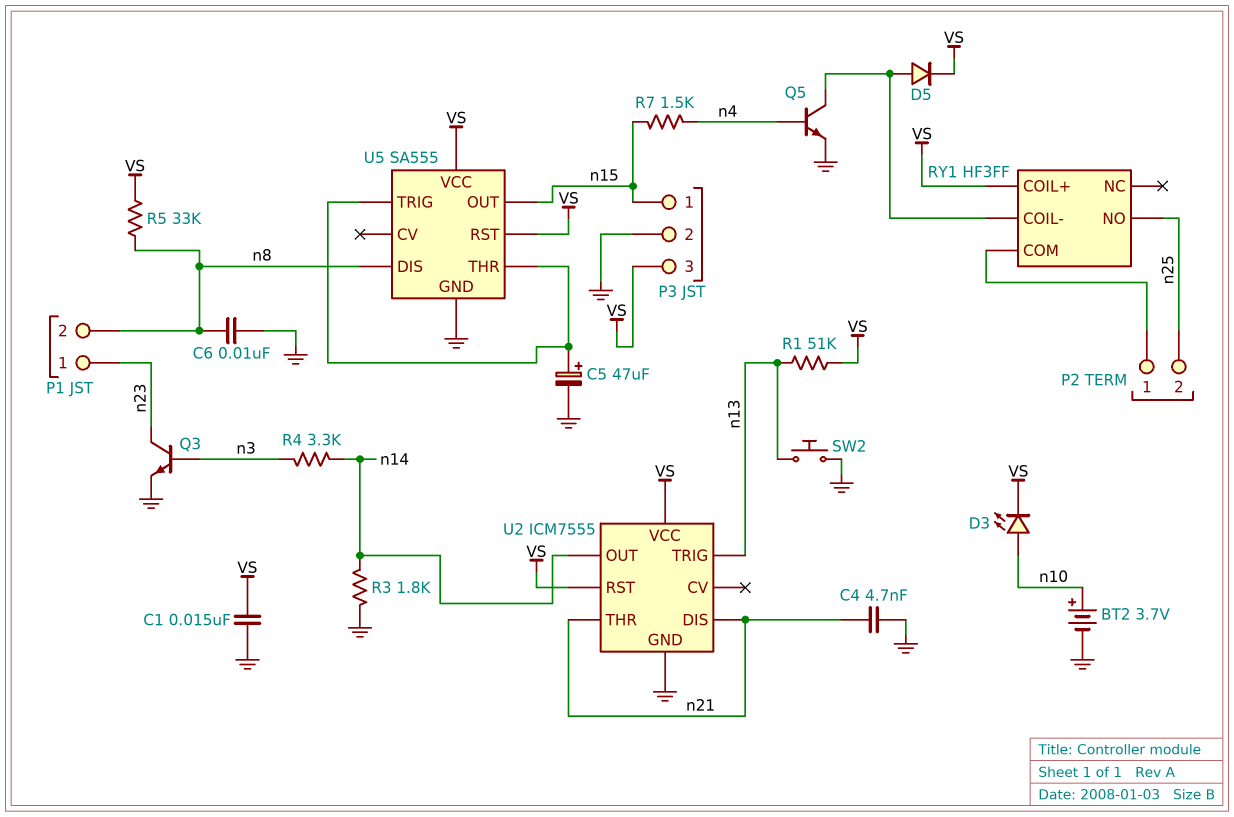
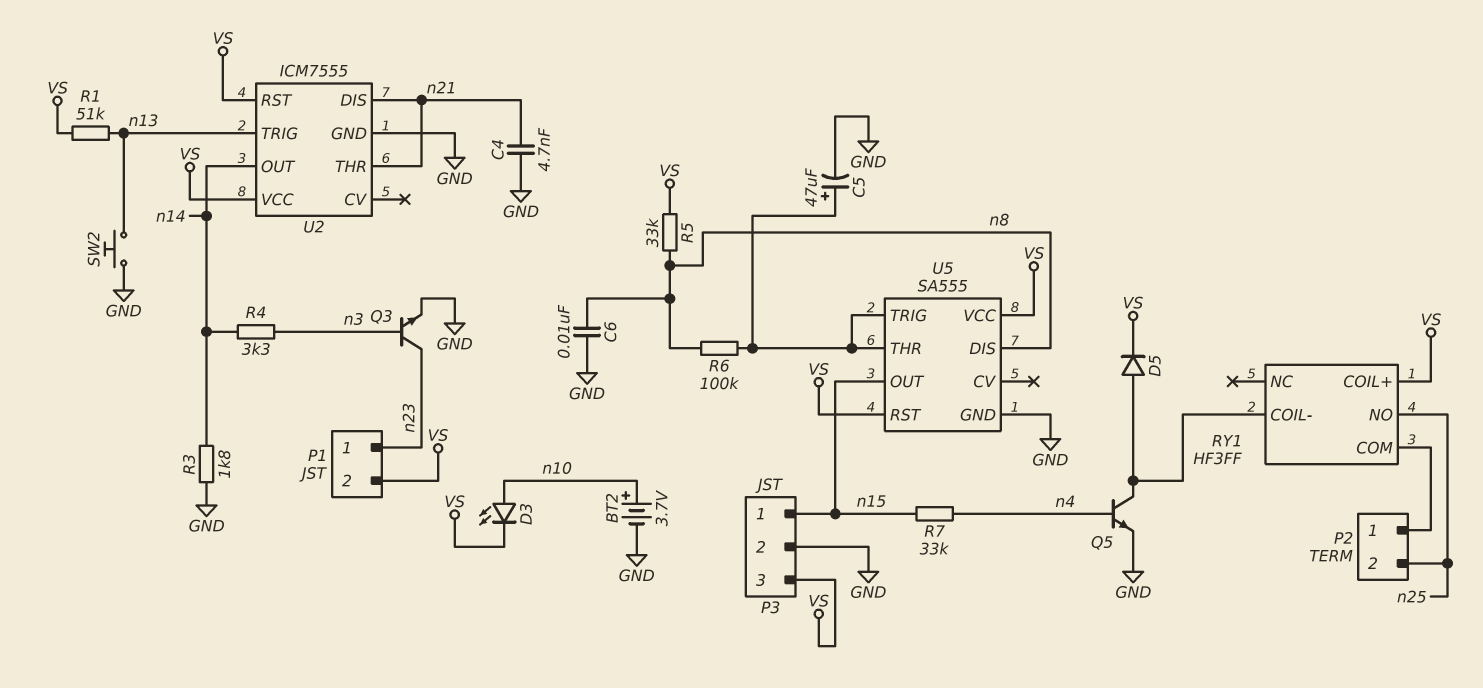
C1: 15nF (GND, VS) -> none
P1 pin 2: n8 -> VS
R6: none -> 100k (U5/THR, n8)
R7: 1.5k (n4, n15) -> 33k (n4, n15)

